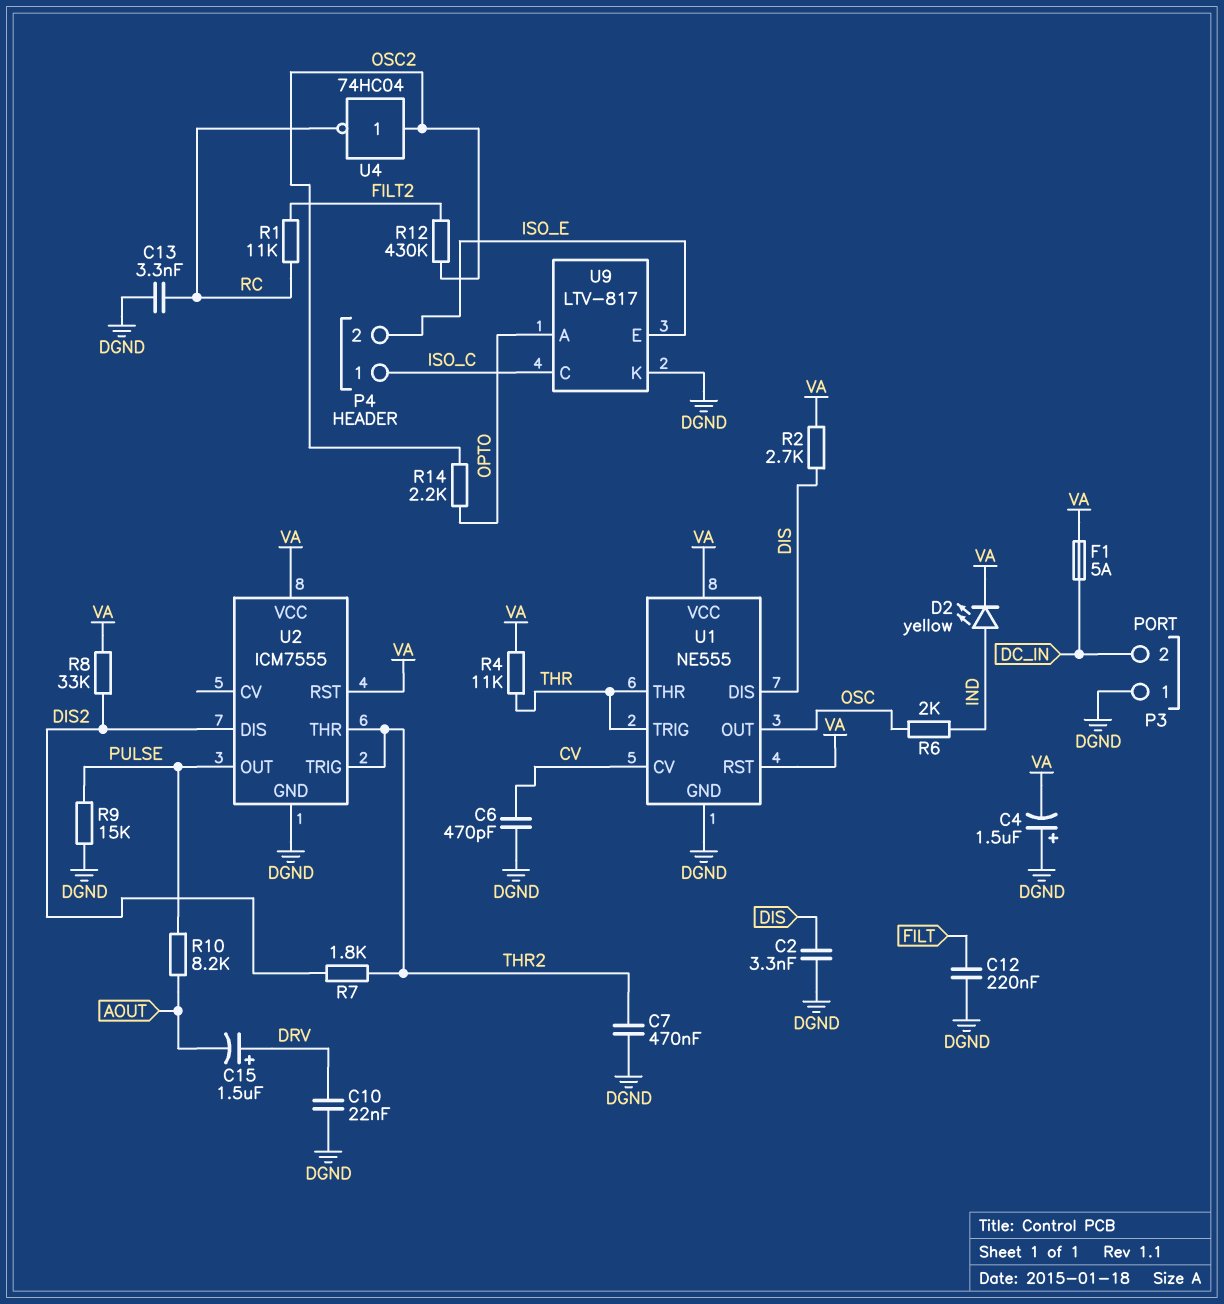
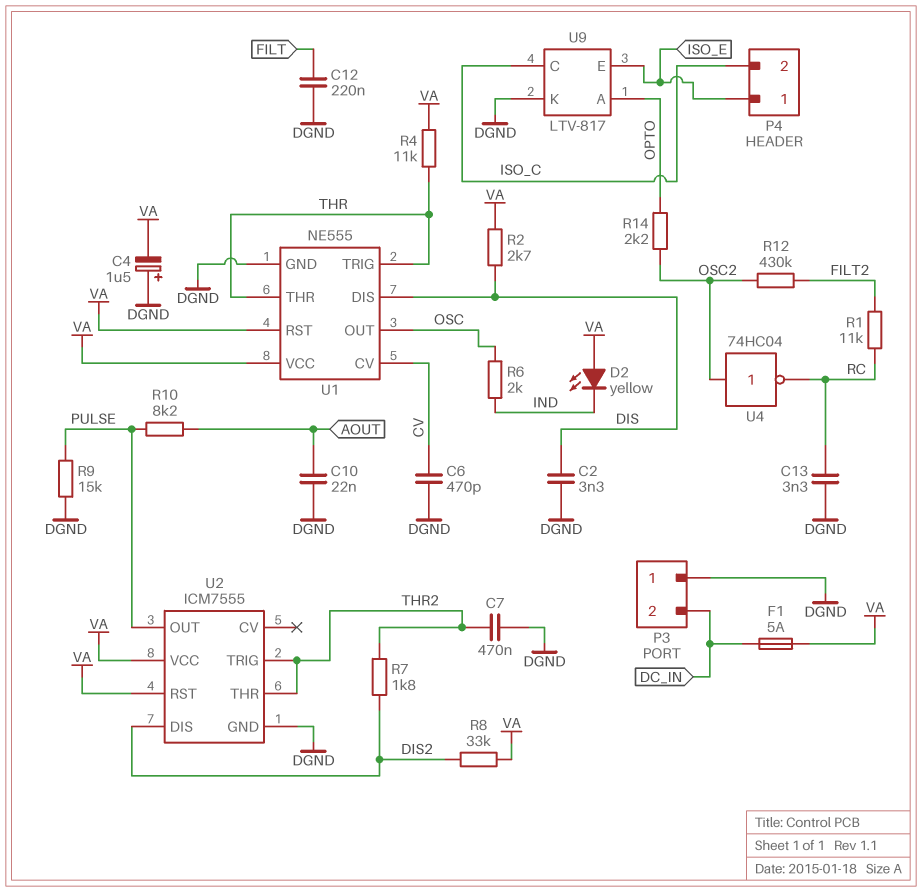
C10: 22nF (DGND, DRV) -> 22nF (AOUT, DGND)
C15: 1.5uF (plus DRV, minus AOUT) -> none
D2: LED yellow (A IND, K VA) -> LED yellow (A VA, K IND)
P4 pin 1: ISO_C -> ISO_E
P4 pin 2: ISO_E -> ISO_C

